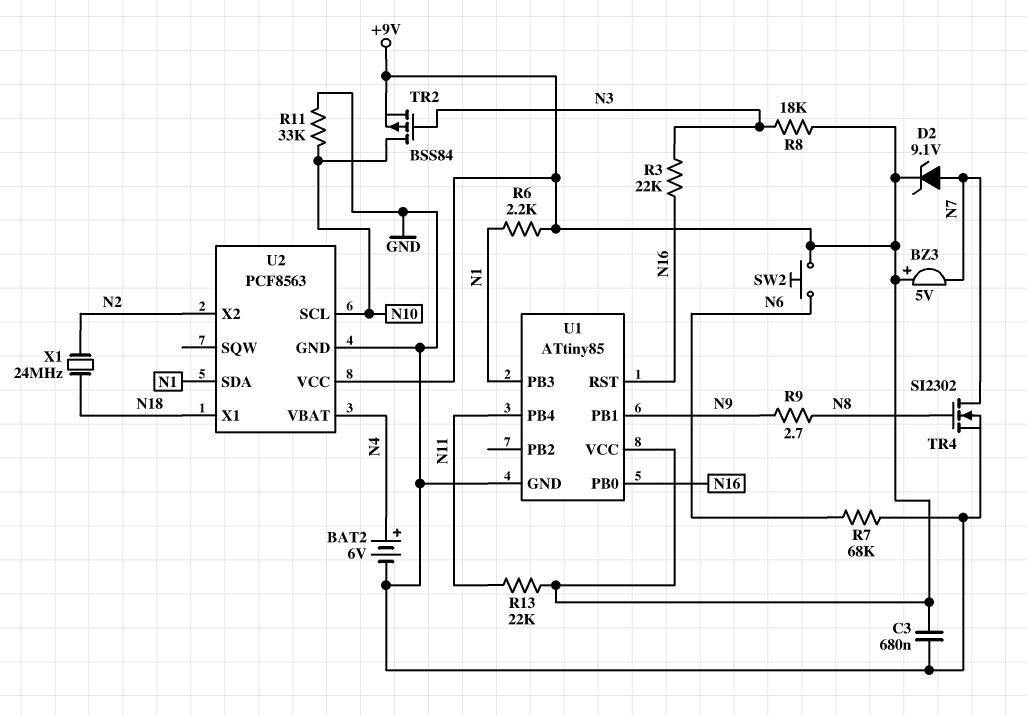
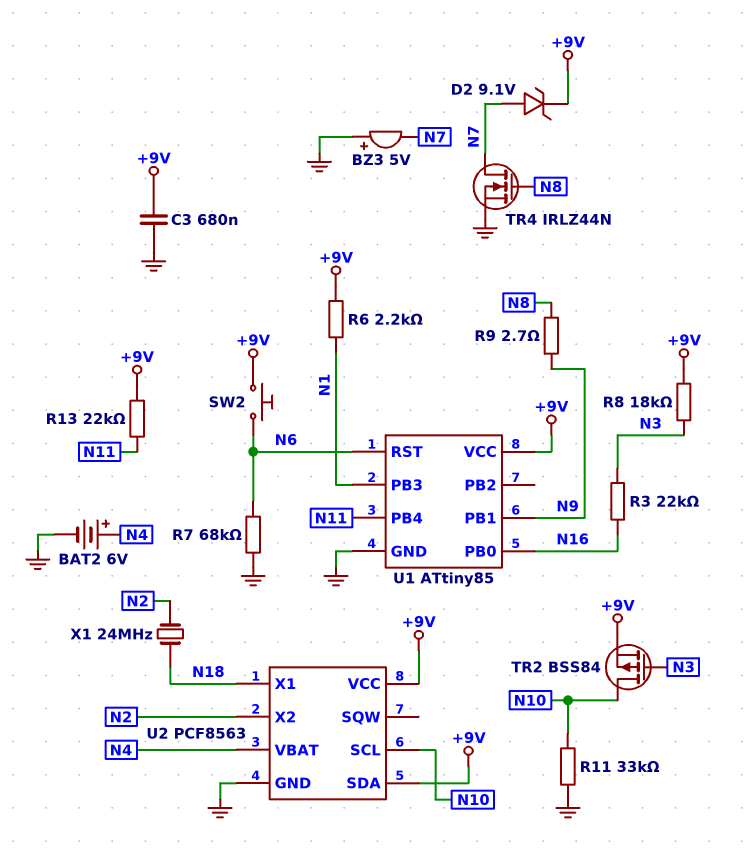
BZ3: buzzer 5V (plus +9V, minus N7) -> buzzer 5V (plus GND, minus N7)
TR4: NMOS SI2302 (G N8, D N7, S GND) -> NMOS IRLZ44N (G N8, D N7, S GND)
U1 pin RST: N16 -> N6
U2 pin SDA: N1 -> +9V

